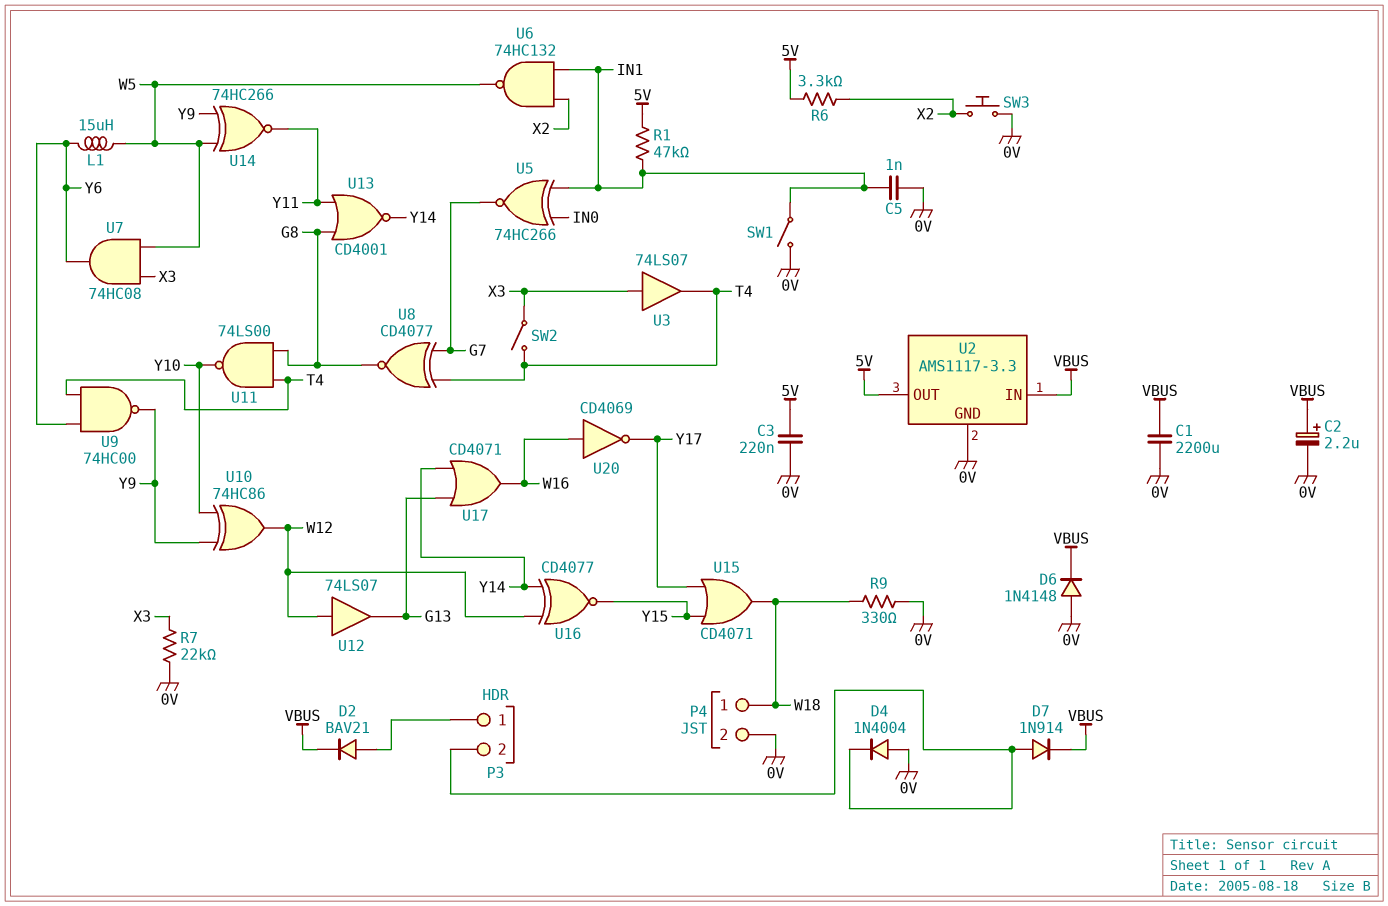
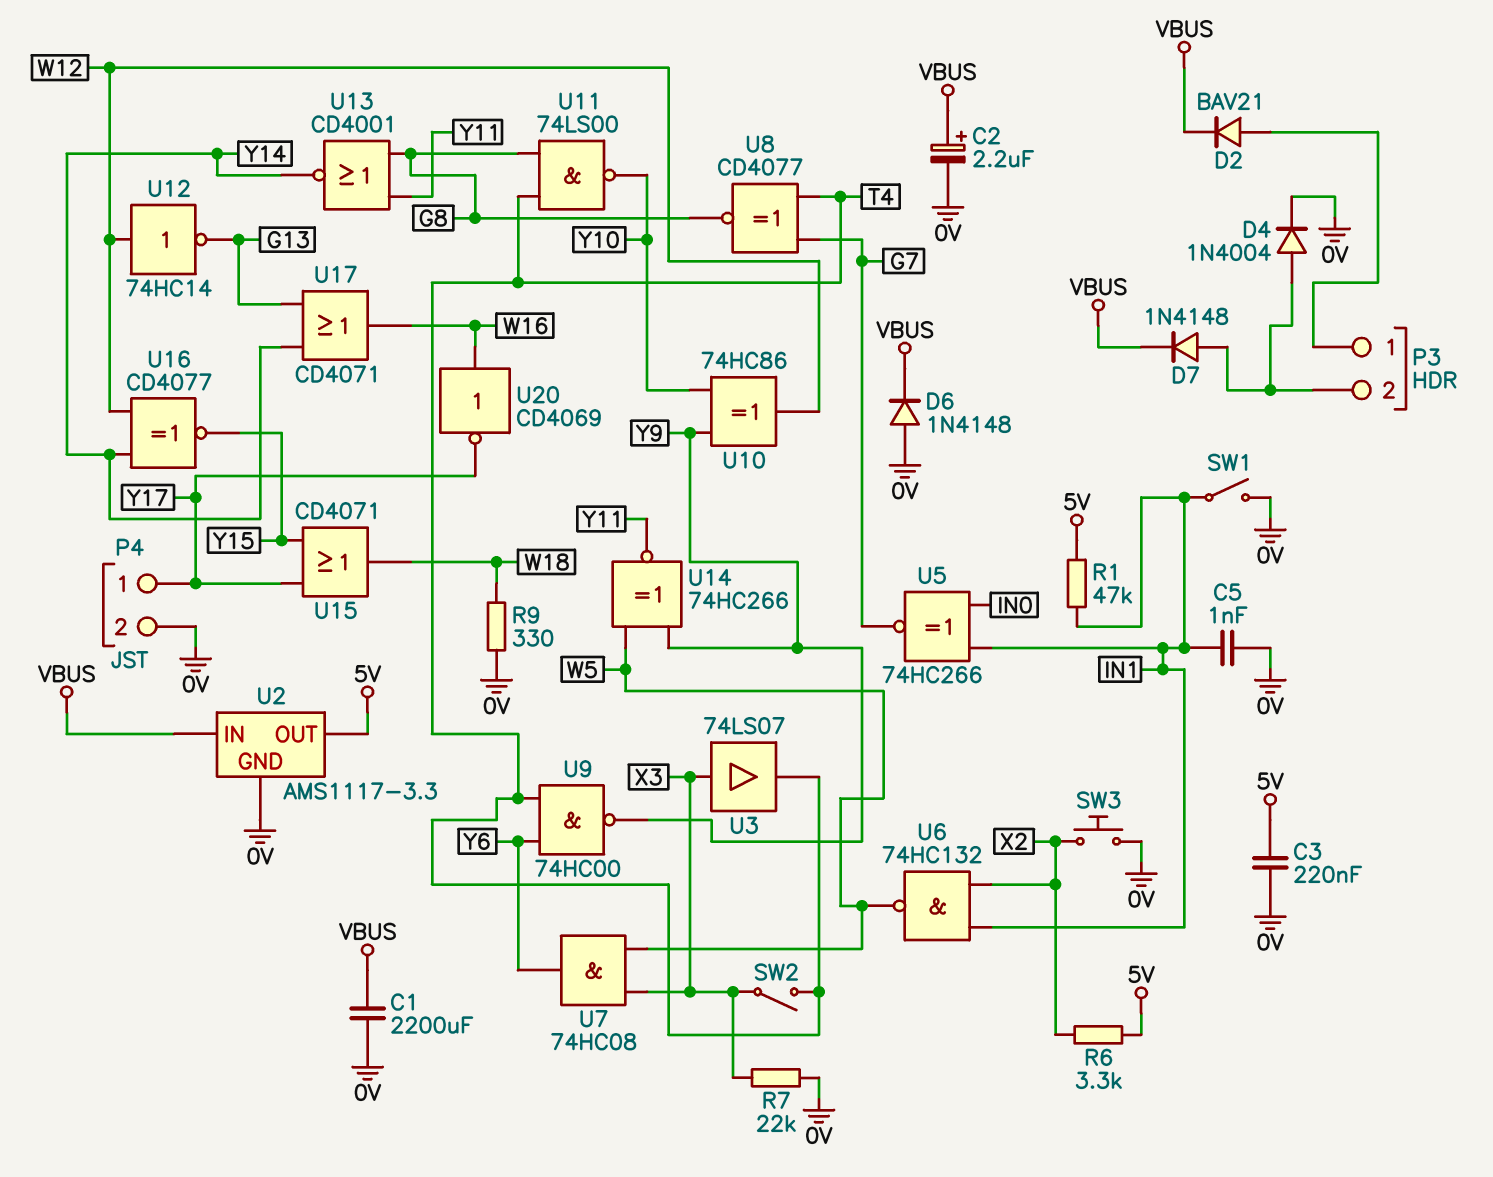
D4: diode 1N4004 (A 0V, K P3/2) -> diode 1N4004 (A P3/2, K 0V)
D7: diode 1N914 (A P3/2, K VBUS) -> diode 1N4148 (A P3/2, K VBUS)
L1: 15uH (W5, Y6) -> none
P4 pin 1: W18 -> Y17
U12: buffer 74LS07 (in W12, out G13) -> NOT 74HC14 (in W12, out G13)

